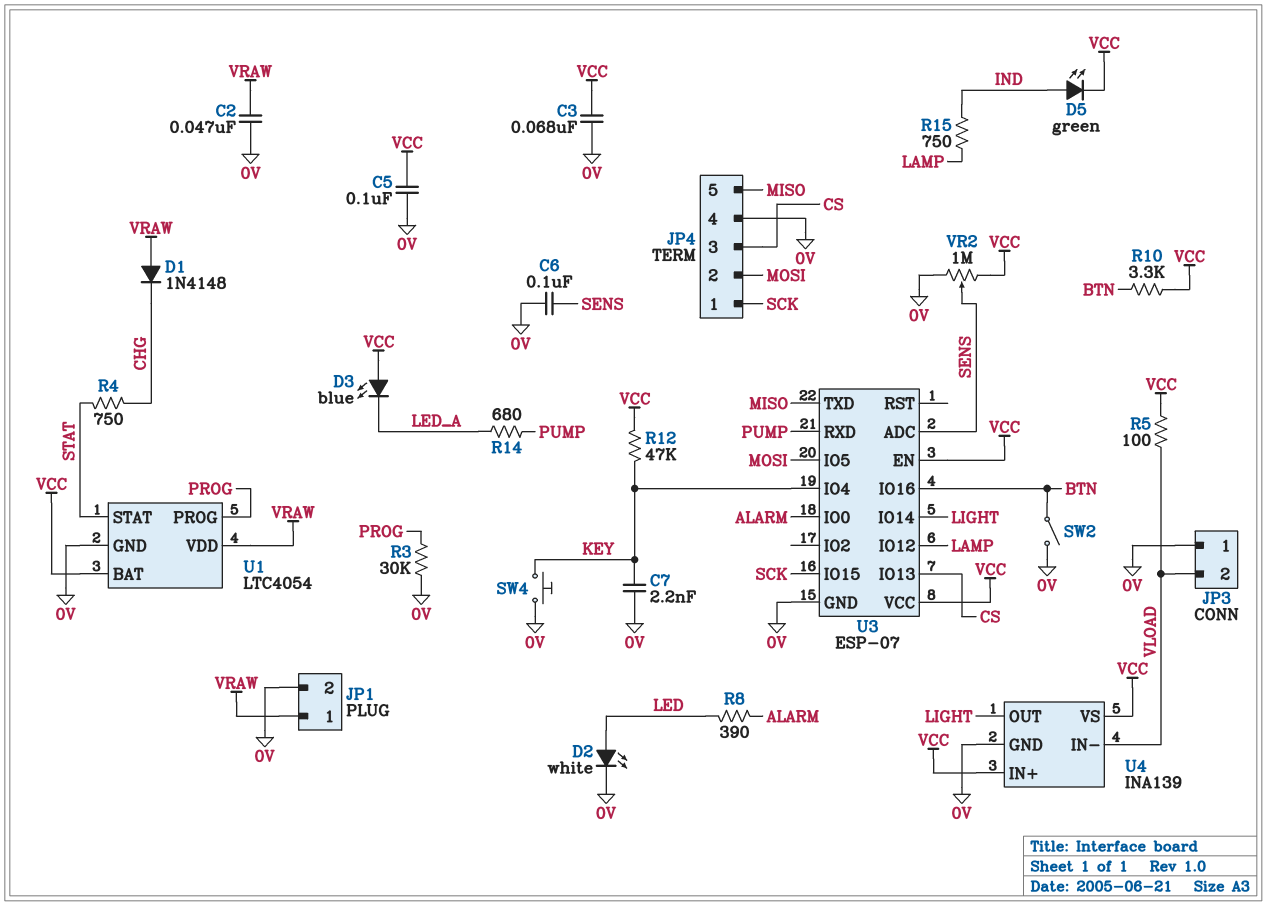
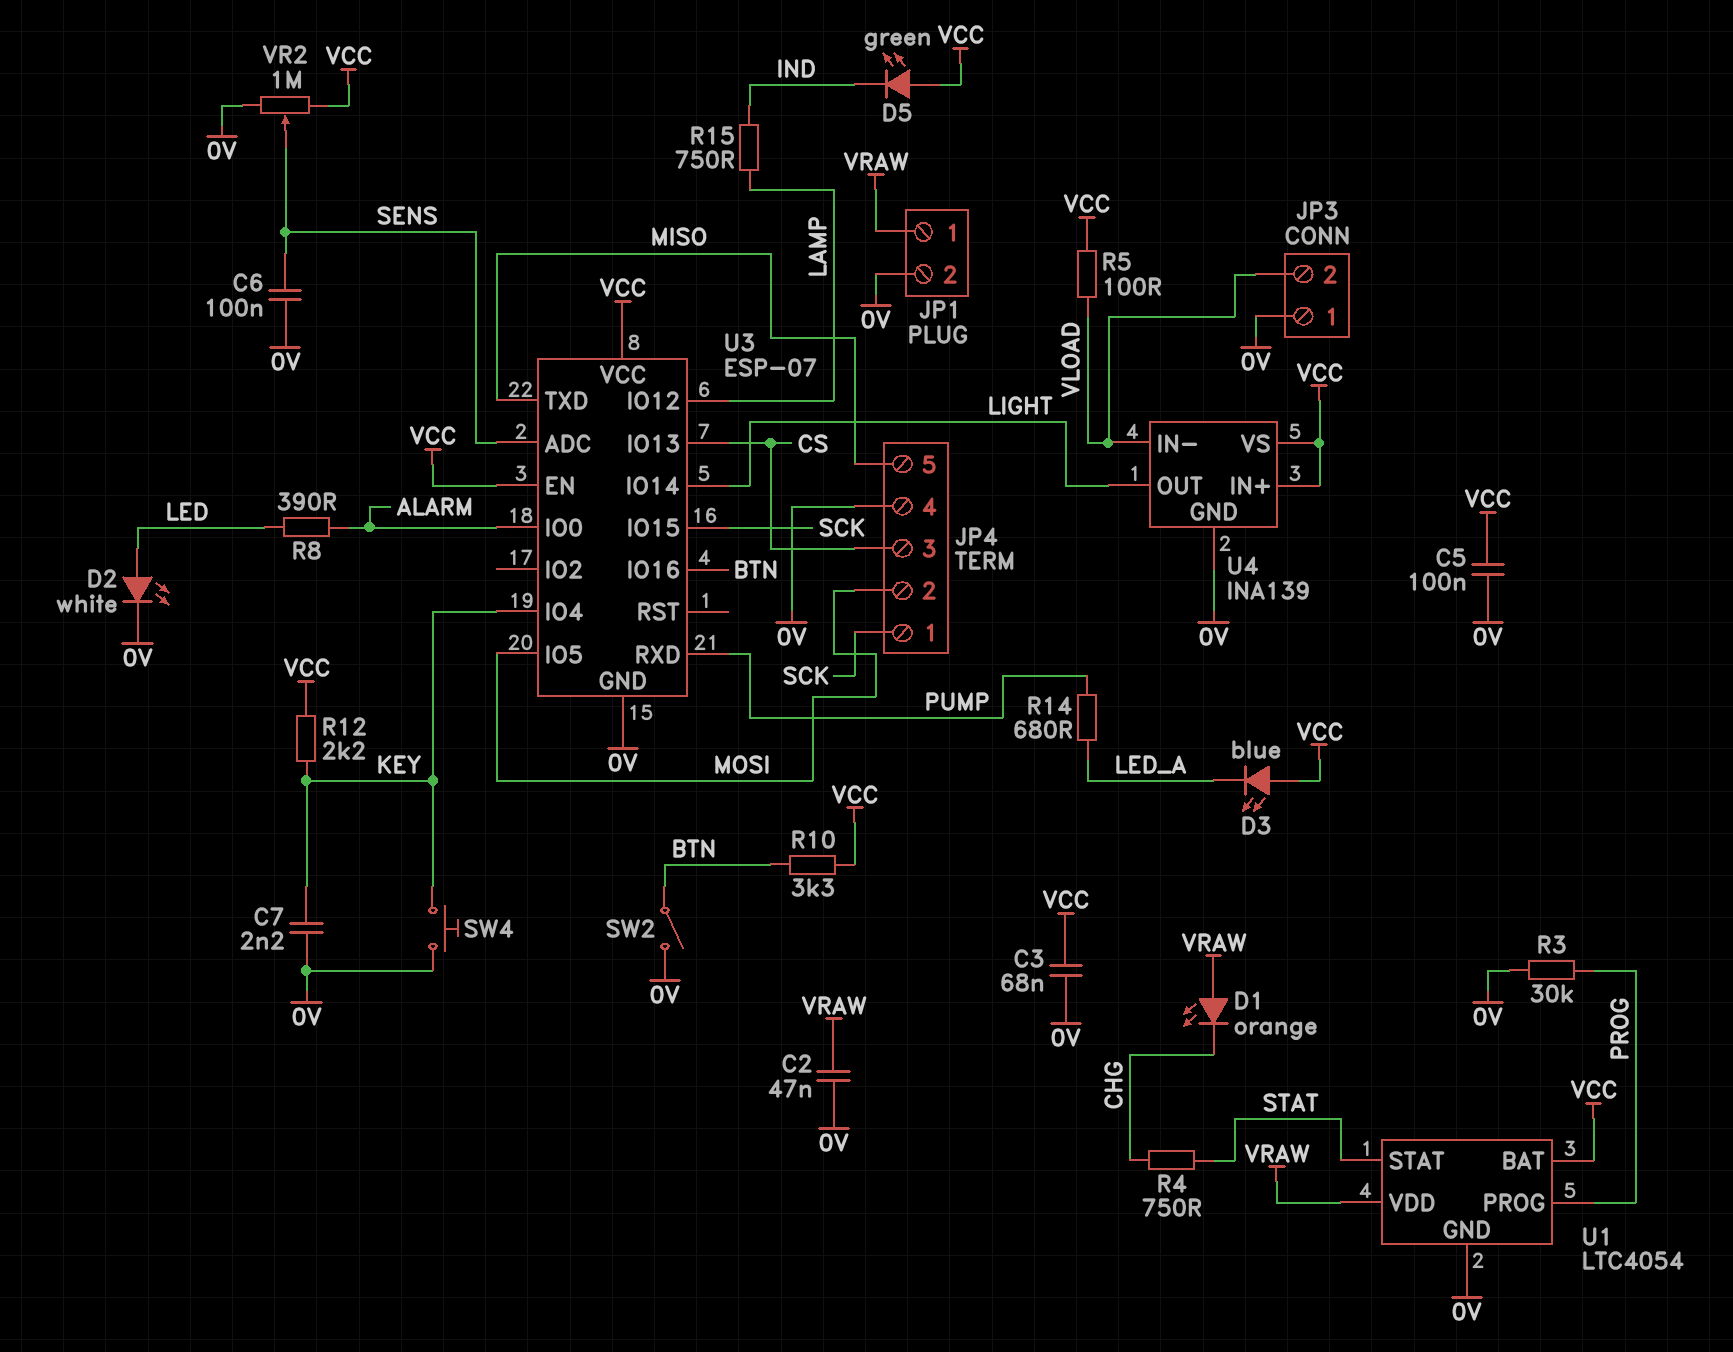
D1: diode 1N4148 (A VRAW, K CHG) -> LED orange (A VRAW, K CHG)
D5: LED green (A IND, K VCC) -> LED green (A VCC, K IND)
R12: 47k (KEY, VCC) -> 2.2k (KEY, VCC)

